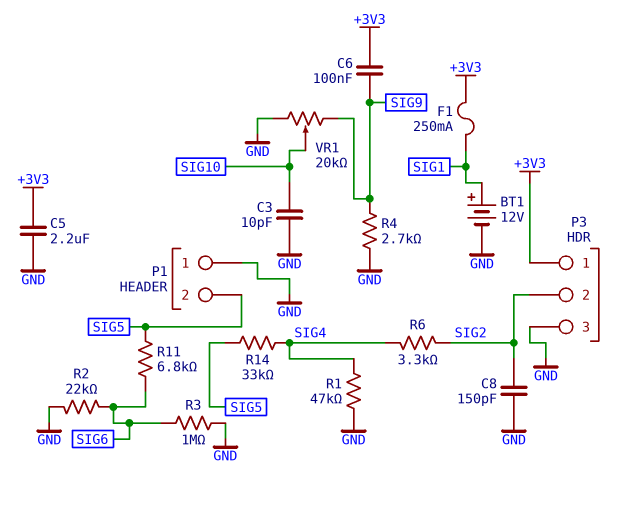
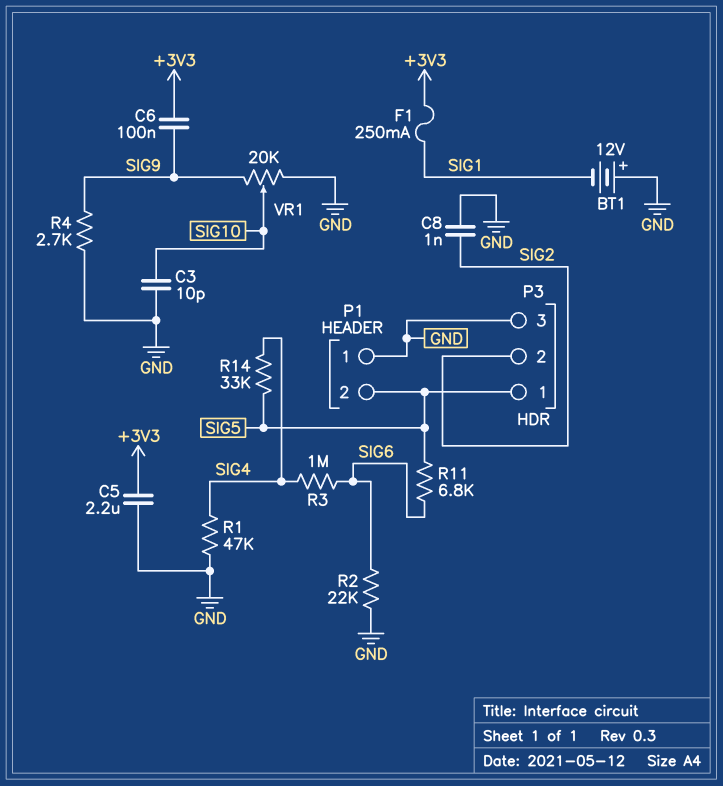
BT1: 12V (plus SIG1, minus GND) -> 12V (plus GND, minus SIG1)
C8: 150pF (GND, SIG2) -> 1nF (GND, SIG2)
P3 pin 1: +3V3 -> SIG5
R3: 1M (GND, SIG6) -> 1M (SIG4, SIG6)
R6: 3.3k (SIG2, SIG4) -> none

